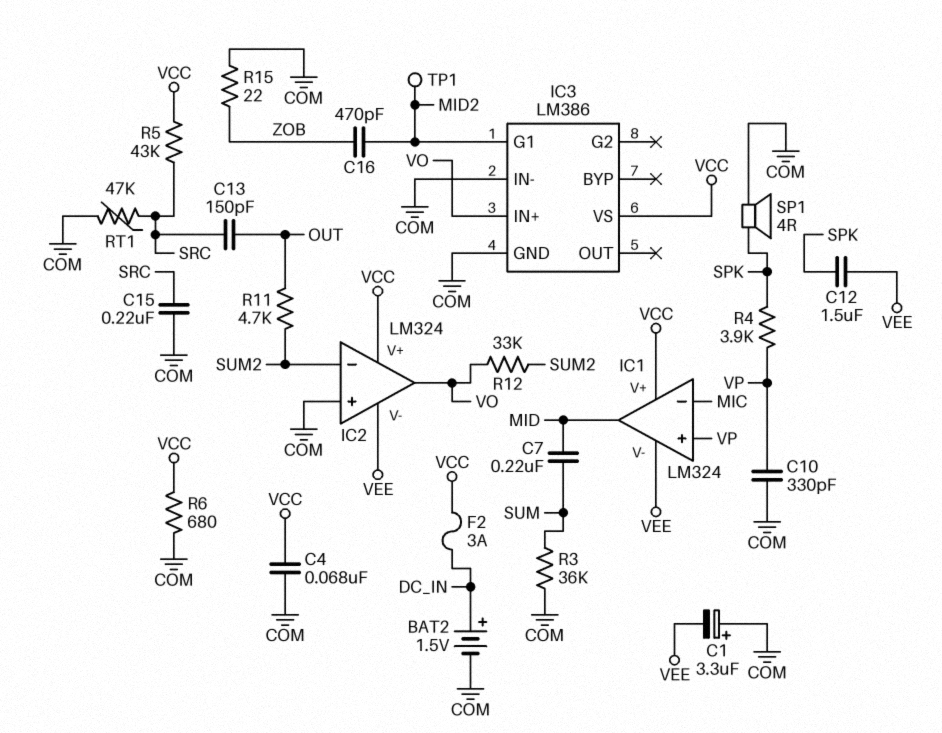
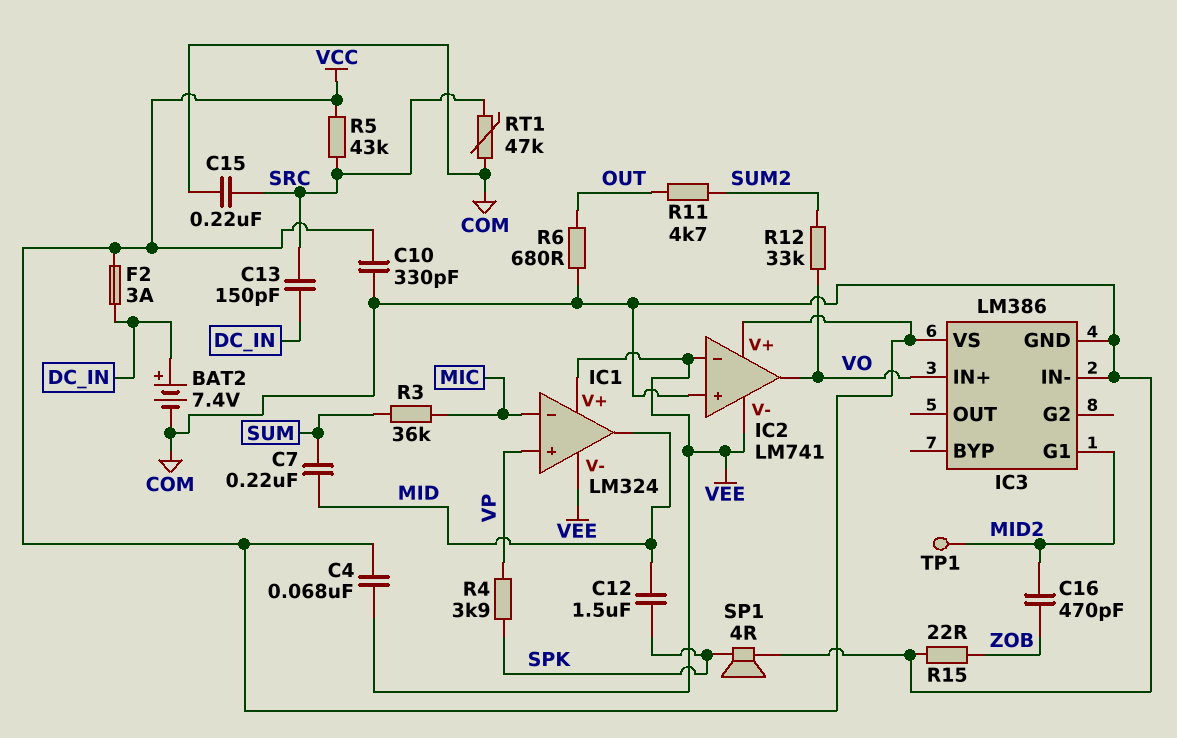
BAT2: 1.5V (plus DC_IN, minus COM) -> 7.4V (plus DC_IN, minus COM)
C1: 3.3uF (plus COM, minus VEE) -> none
C4: 68nF (COM, VCC) -> 68nF (VCC, VEE)
C10: 330pF (COM, VP) -> 330pF (COM, VCC)
C12: 1.5uF (SPK, VEE) -> 1.5uF (MID, SPK)
C13: 150pF (OUT, SRC) -> 150pF (DC_IN, SRC)
IC1 pin V+: VCC -> VEE
IC2: LM324 -> LM741
IC2 pin in-: SUM2 -> VEE
R3: 36k (COM, SUM) -> 36k (MIC, SUM)
R6: 680 (COM, VCC) -> 680 (COM, OUT)

